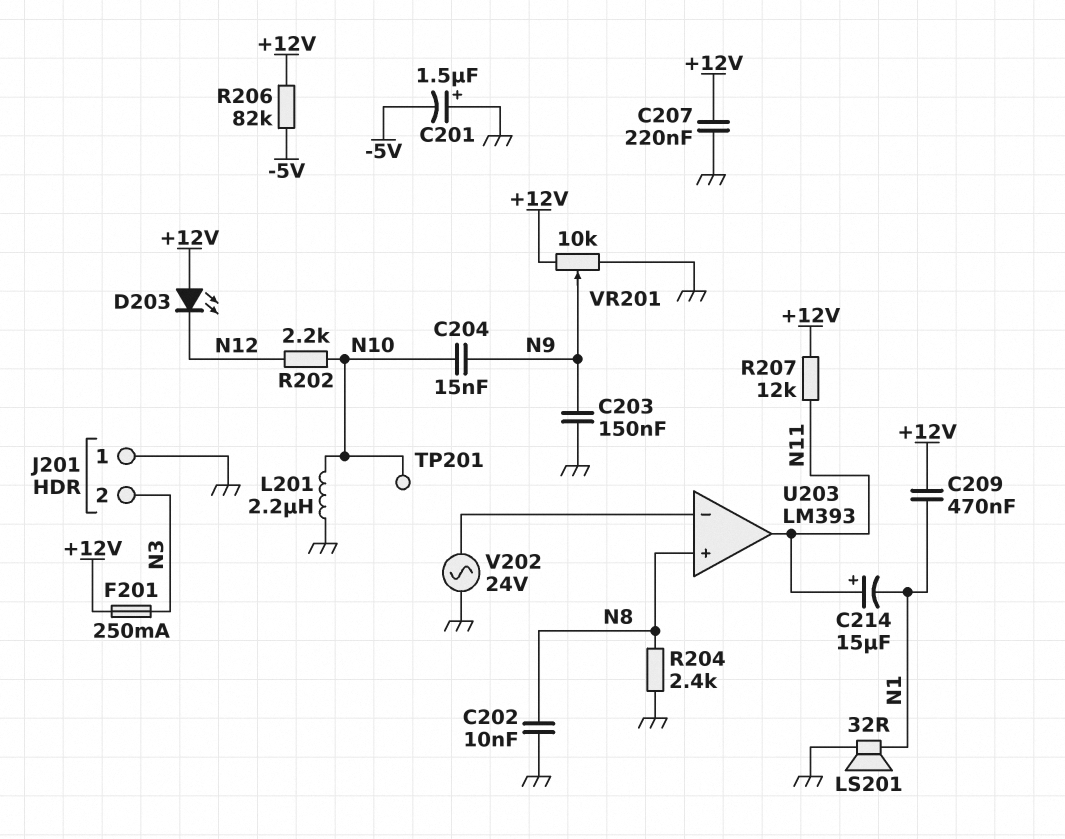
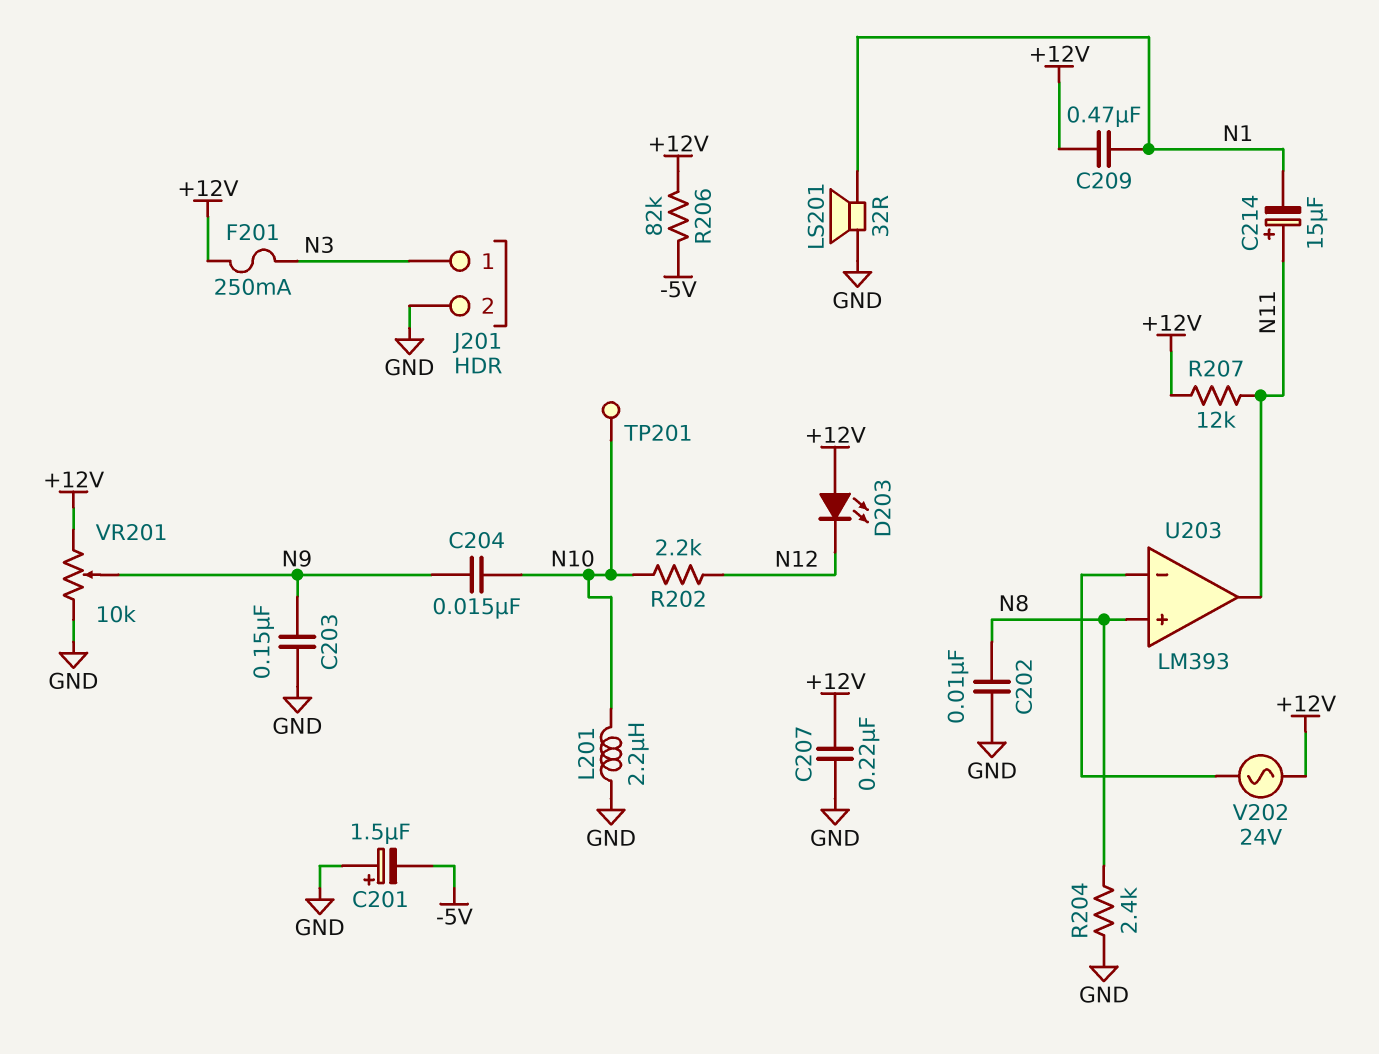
J201 pin 1: GND -> N3
J201 pin 2: N3 -> GND
V202: AC 24V (GND, U203/in-) -> AC 24V (+12V, U203/in-)

